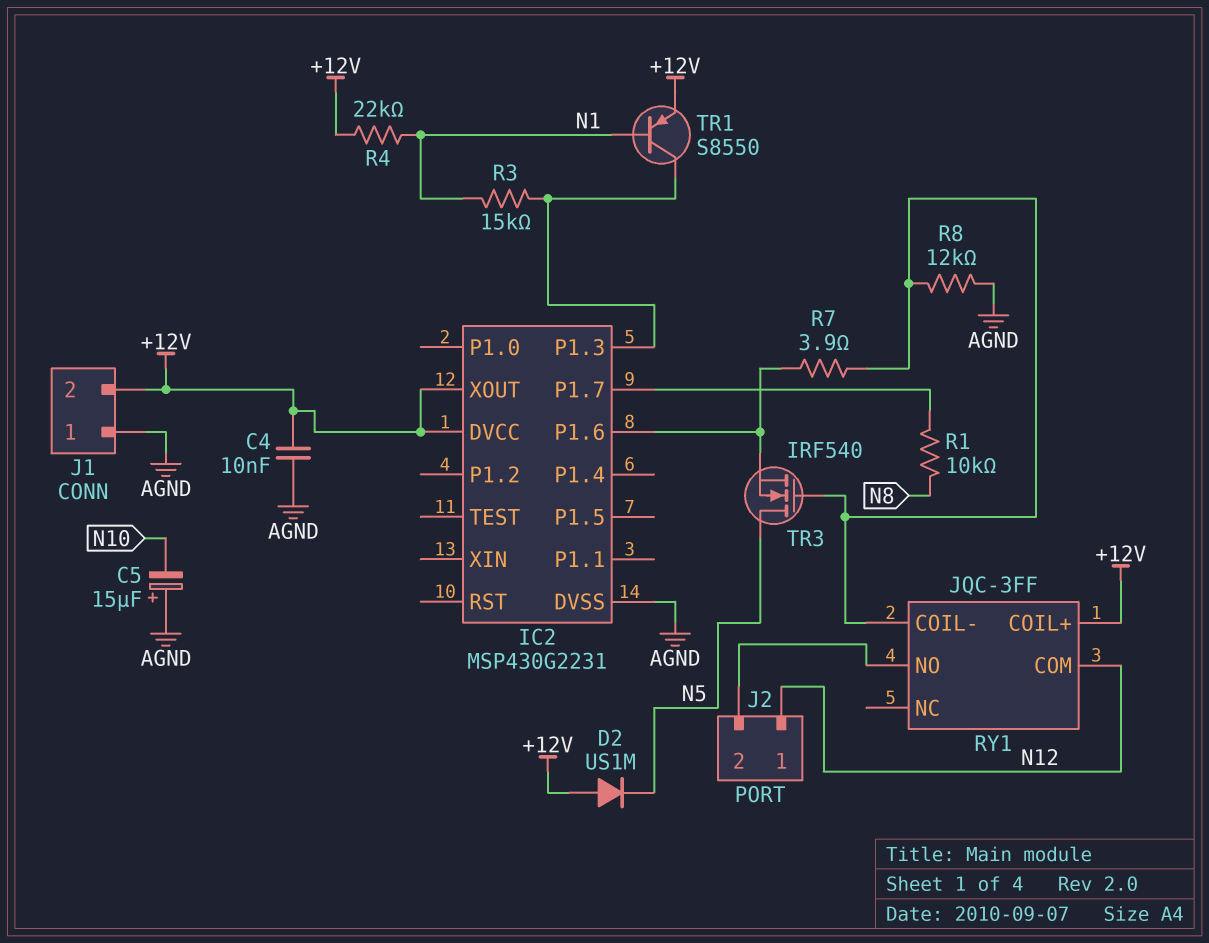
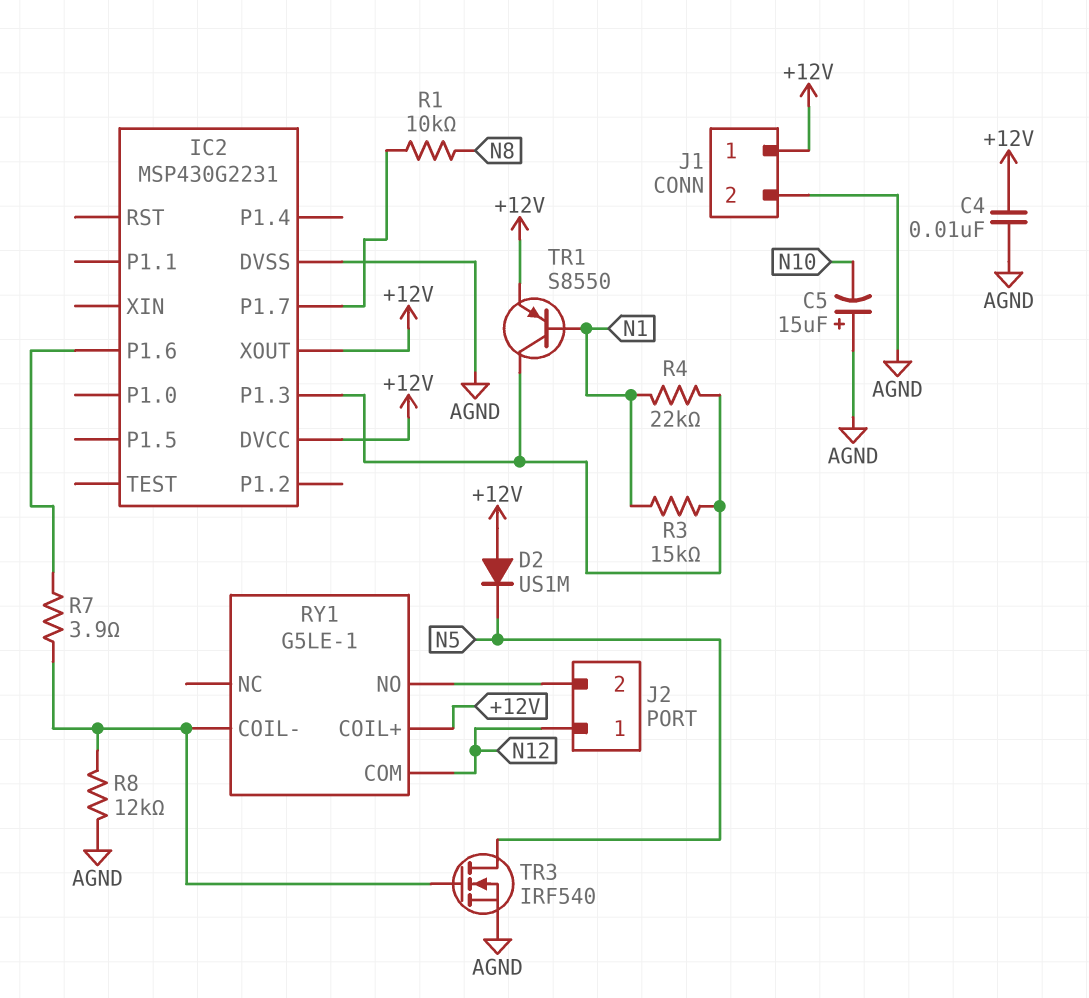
J1 pin 1: AGND -> +12V
J1 pin 2: +12V -> AGND
R4: 22k (+12V, N1) -> 22k (IC2/P1.3, N1)
RY1: JQC-3FF -> G5LE-1
TR3: NMOS IRF540 (G RY1/COIL-, D N5, S IC2/P1.6) -> NMOS IRF540 (G RY1/COIL-, D N5, S AGND)

